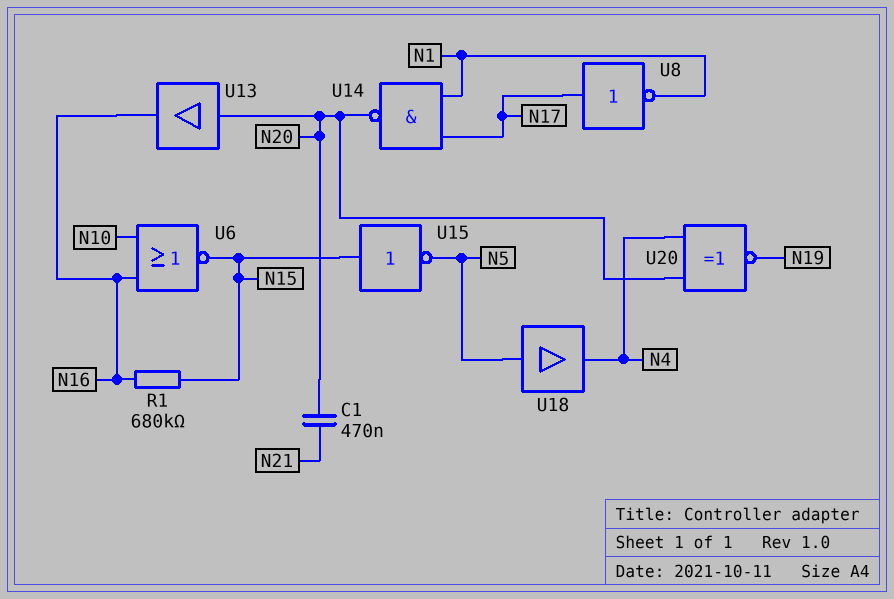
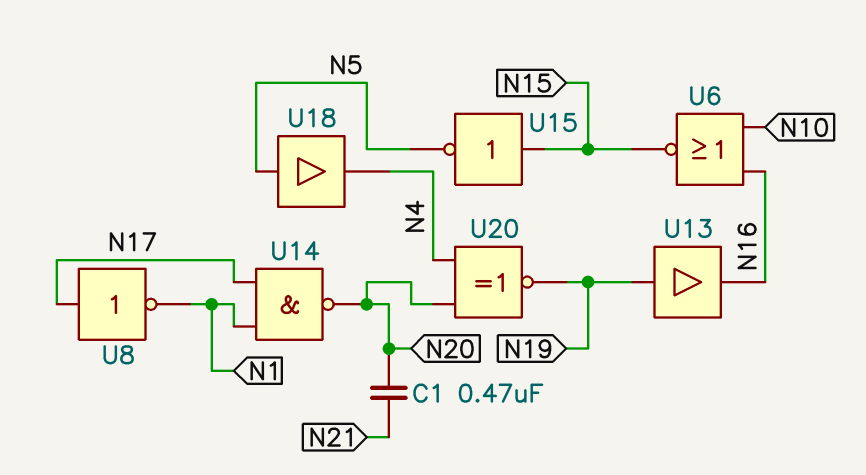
R1: 680k (N15, N16) -> none
U13: buffer (in N20, out N16) -> buffer (in N19, out N16)

